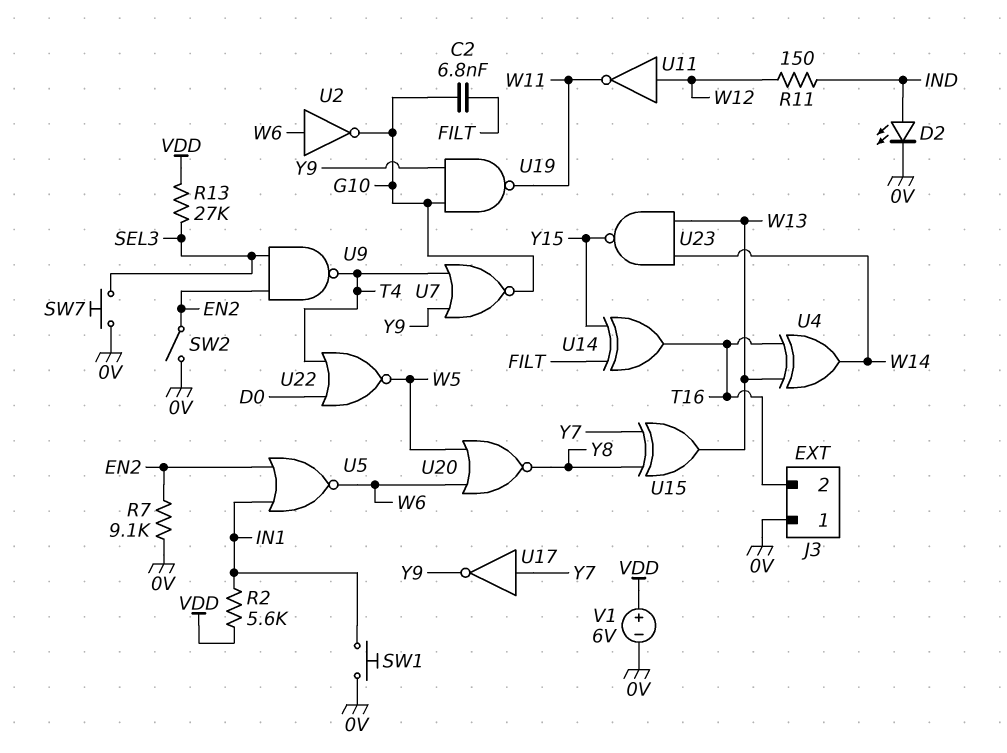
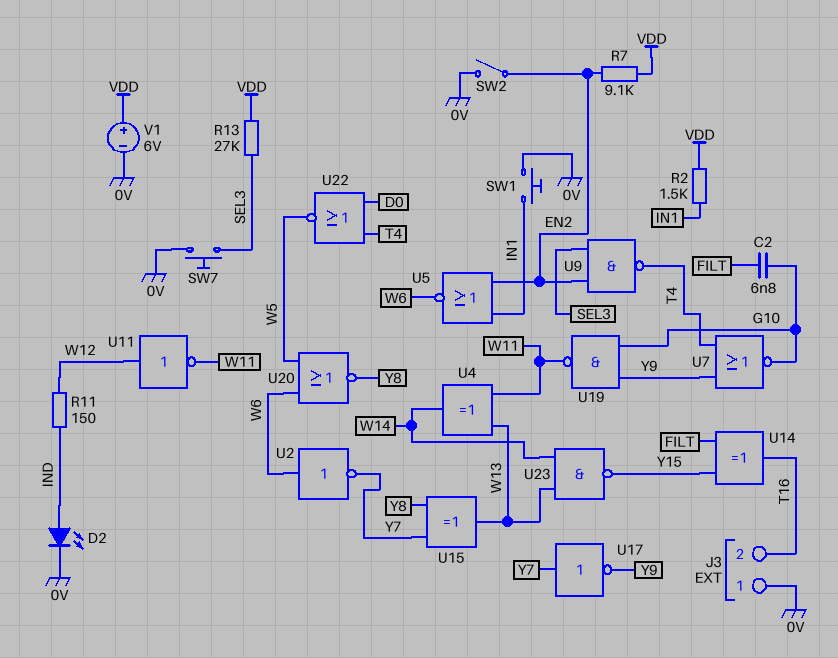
R2: 5.6k (IN1, VDD) -> 1.5k (IN1, VDD)
R7: 9.1k (0V, EN2) -> 9.1k (EN2, VDD)
U2: NOT (in W6, out G10) -> NOT (in W6, out Y7)
U4: XOR (in T16, in W13, out W14) -> XOR (in W11, in W13, out W14)

